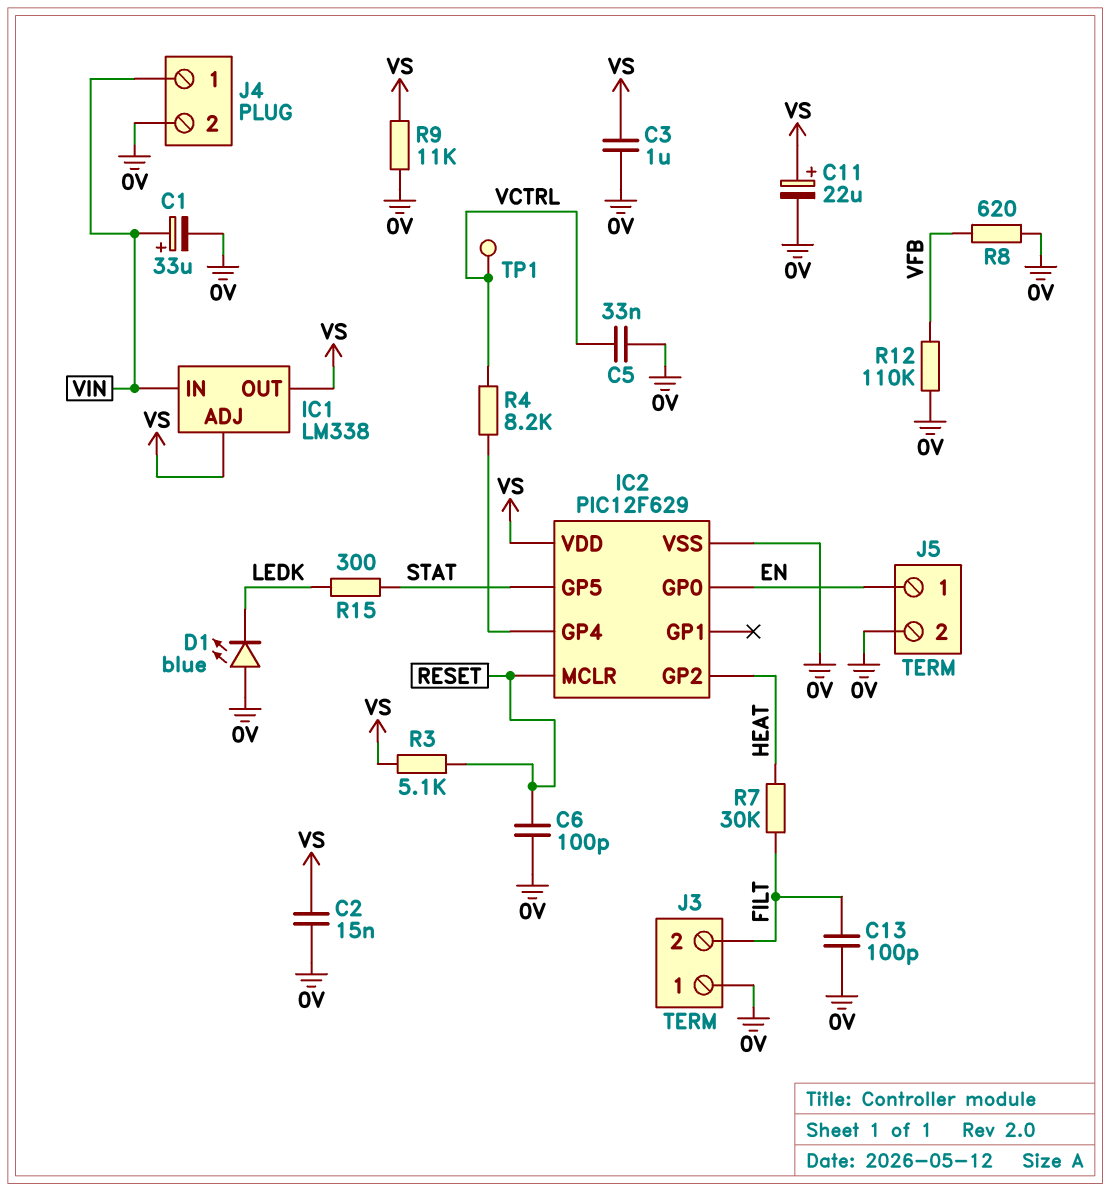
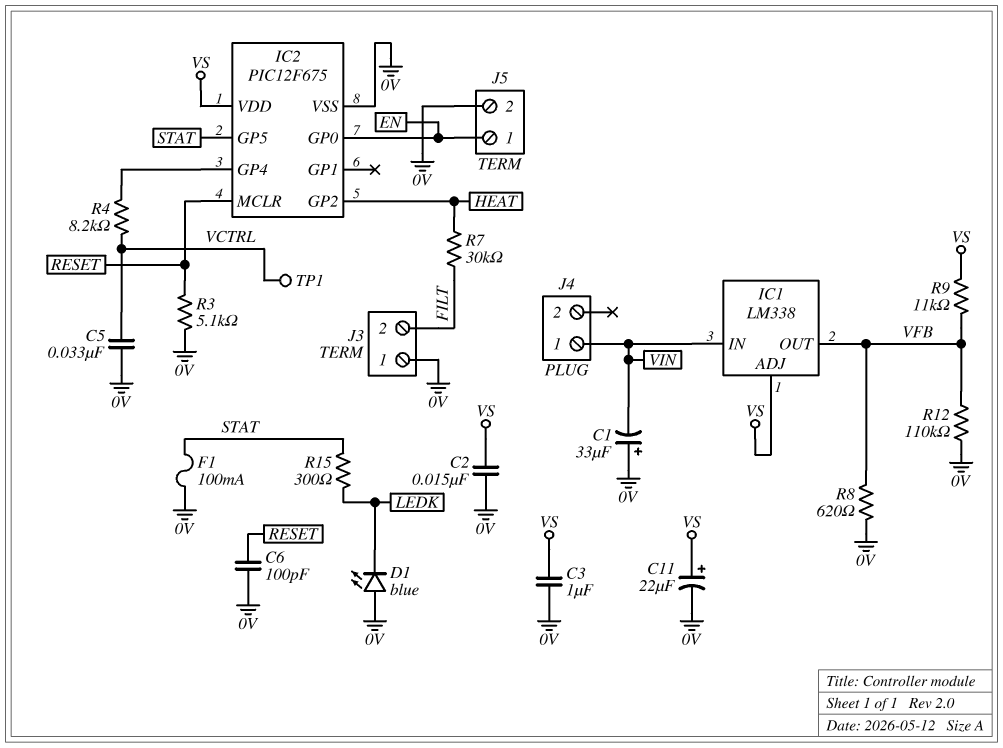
C1: 33uF (plus VIN, minus 0V) -> 33uF (plus 0V, minus VIN)
C13: 100pF (0V, FILT) -> none
F1: none -> 100mA (0V, STAT)
IC1 pin OUT: VS -> VFB
IC2: PIC12F629 -> PIC12F675
J4 pin 2: 0V -> none
R3: 5.1k (RESET, VS) -> 5.1k (0V, RESET)
R9: 11k (0V, VS) -> 11k (VFB, VS)

